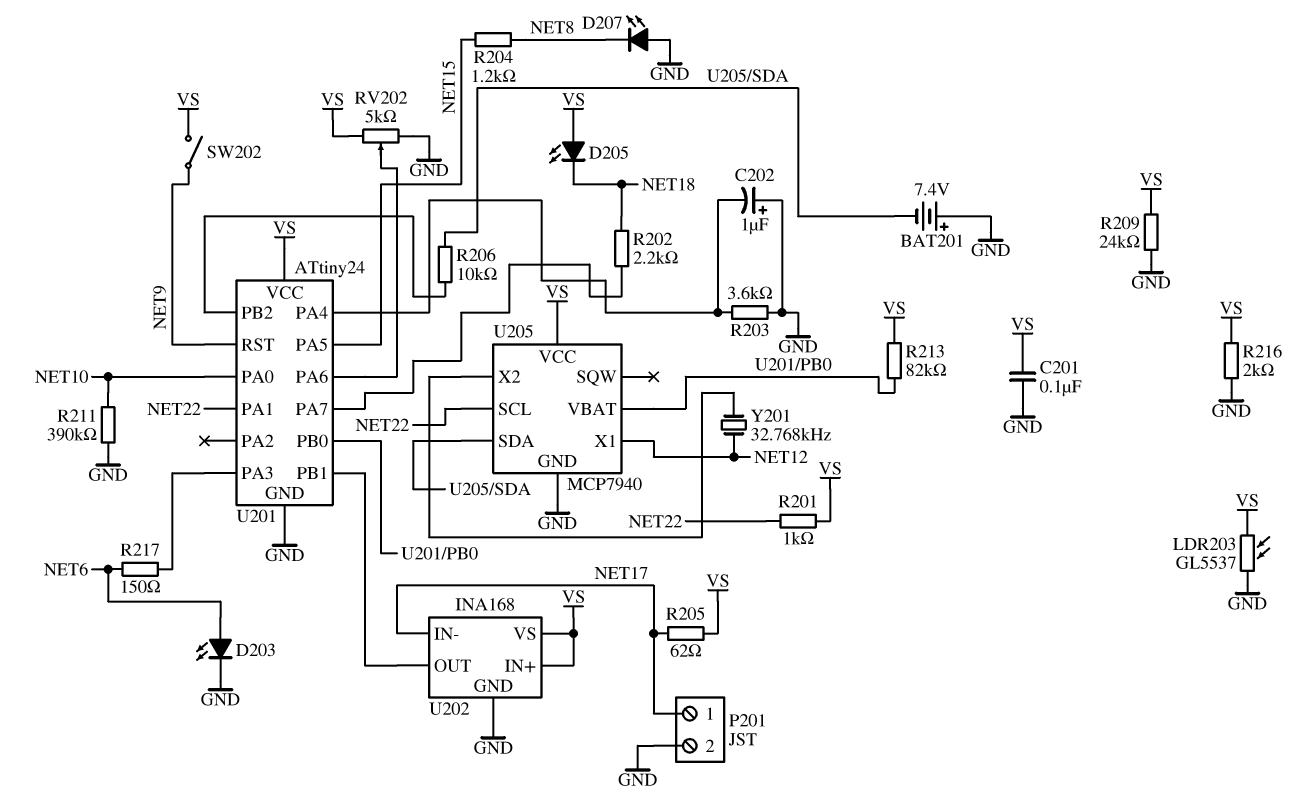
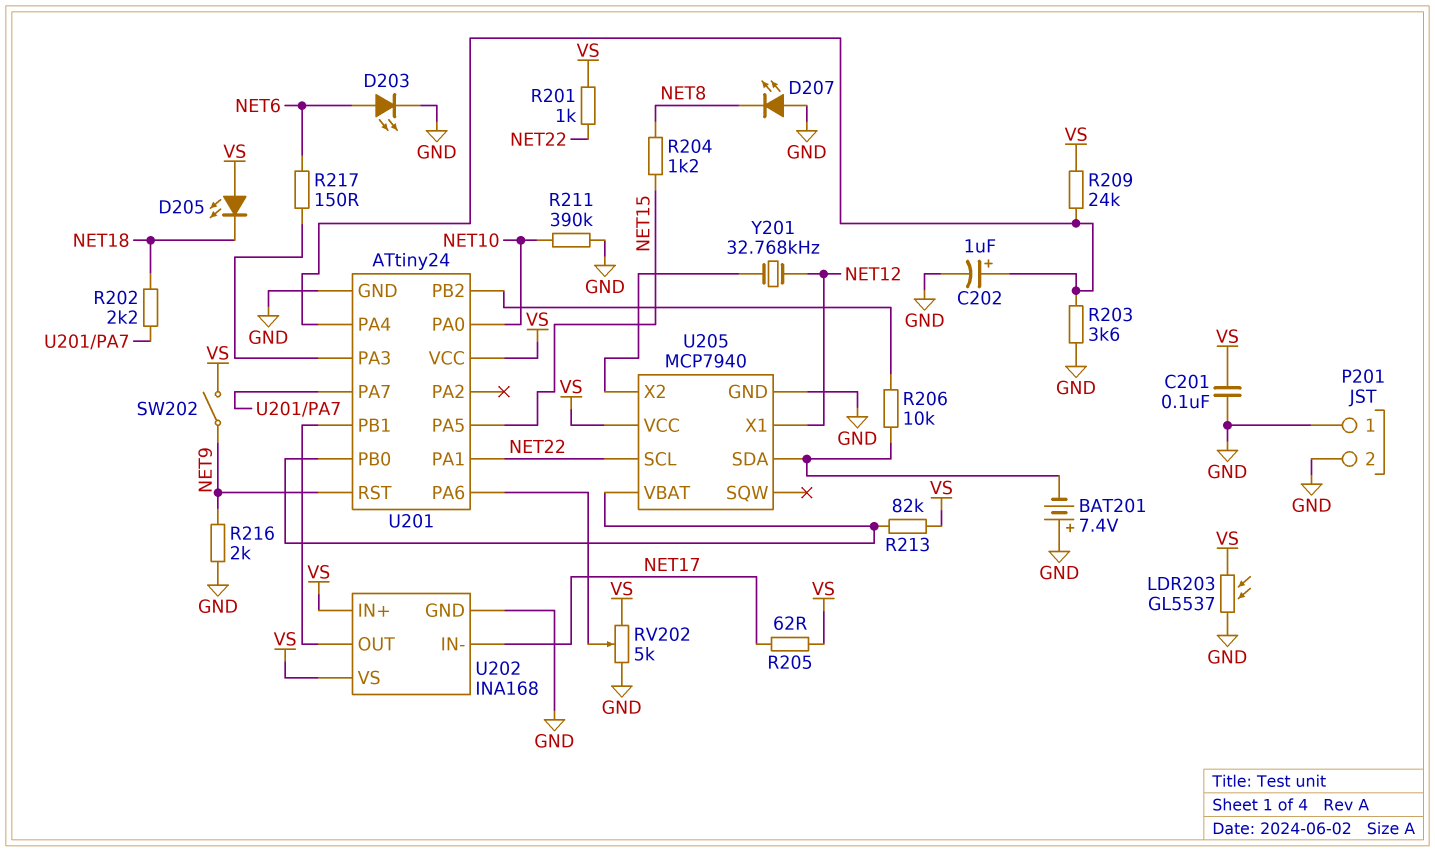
C202: 1uF (plus GND, minus U201/PA4) -> 1uF (plus U201/PA4, minus GND)
P201 pin 1: NET17 -> GND
R209: 24k (GND, VS) -> 24k (U201/PA4, VS)
R216: 2k (GND, VS) -> 2k (GND, NET9)

